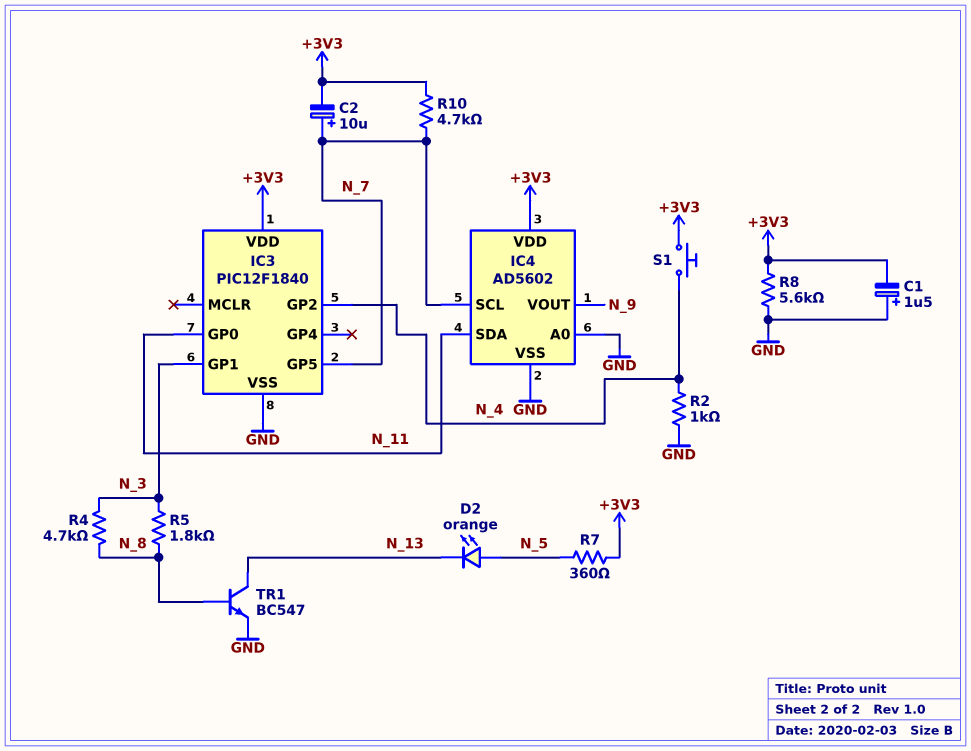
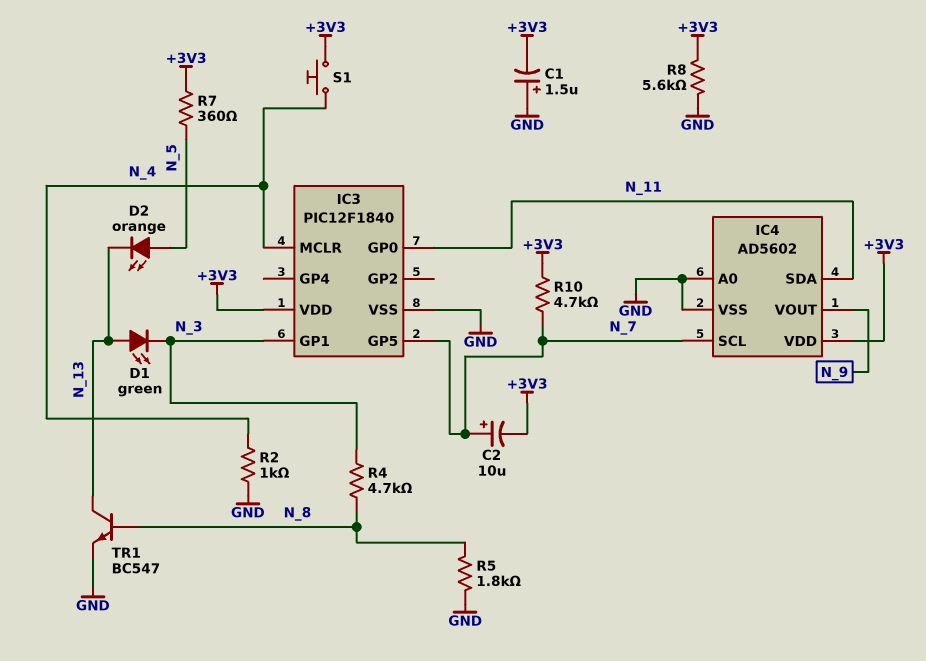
D1: none -> LED green (A N_13, K N_3)
IC3 pin GP2: N_4 -> none
IC3 pin MCLR: none -> N_4
R5: 1.8k (N_3, N_8) -> 1.8k (GND, N_8)

